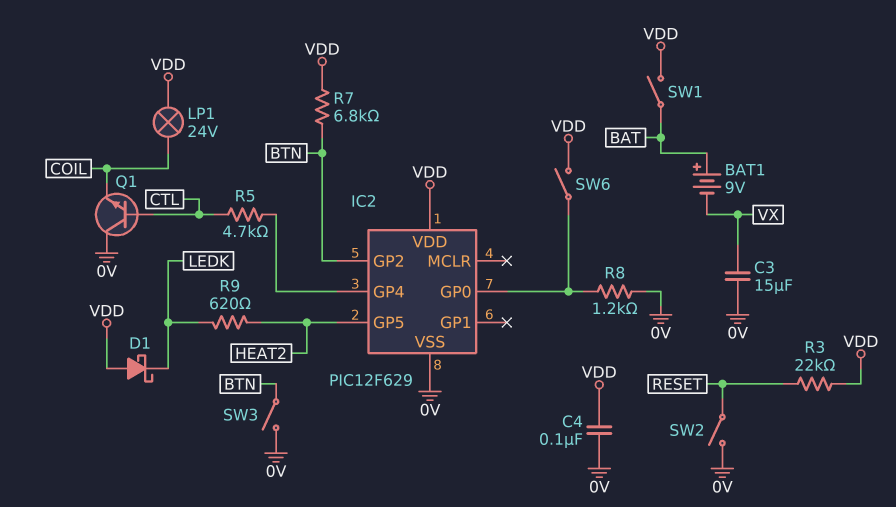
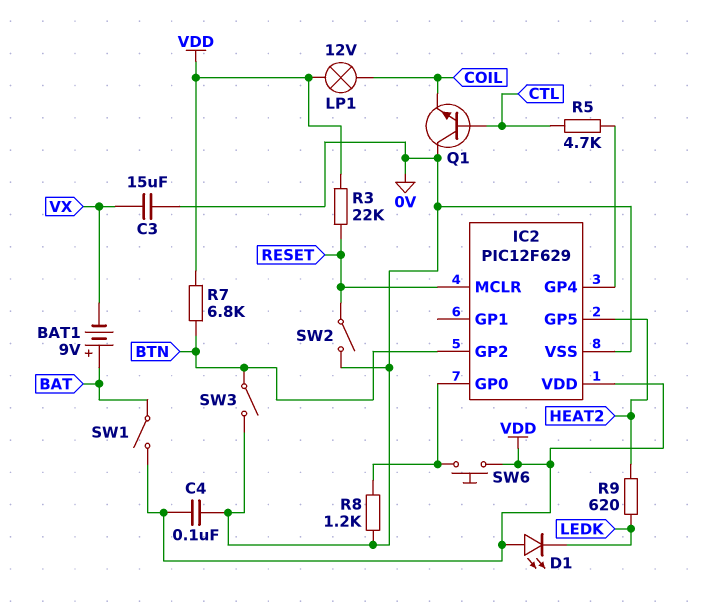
D1: schottky (A VDD, K LEDK) -> LED (A VDD, K LEDK)
IC2 pin MCLR: none -> RESET
LP1: lamp 24V (COIL, VDD) -> lamp 12V (COIL, VDD)
SW6: switch (IC2/GP0, VDD) -> button (IC2/GP0, VDD)

